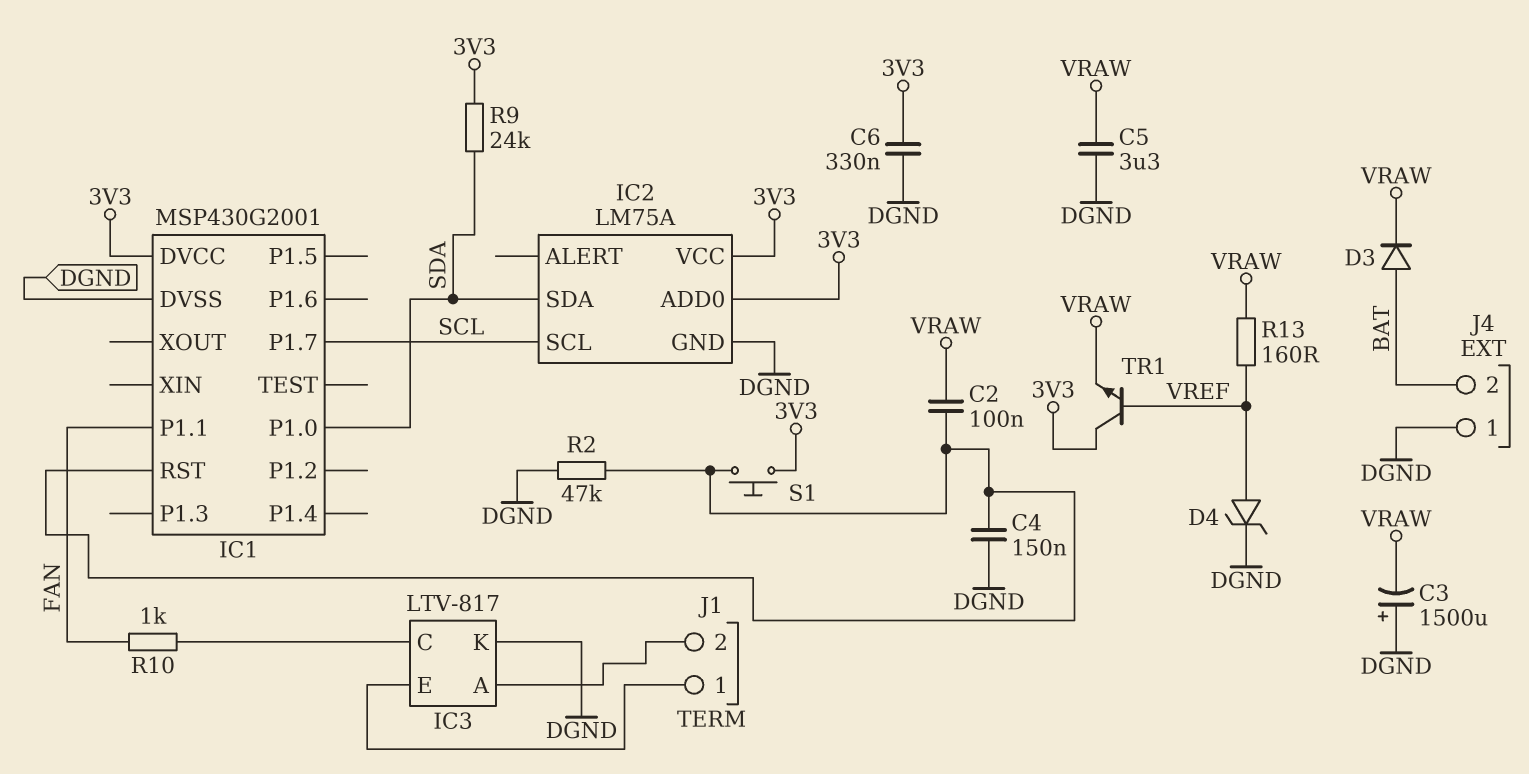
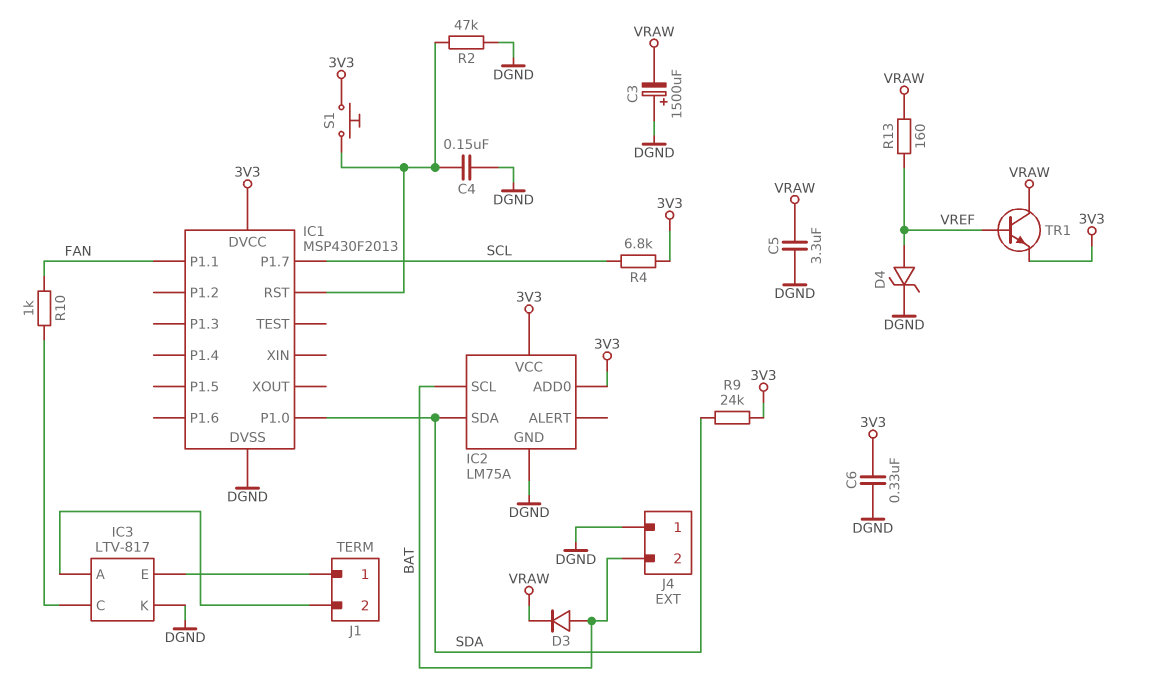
C2: 100nF (IC1/RST, VRAW) -> none
IC1: MSP430G2001 -> MSP430F2013
IC2 pin SCL: SCL -> BAT
R4: none -> 6.8k (3V3, SCL)
TR1: NPN (B VREF, C 3V3, E VRAW) -> NPN (B VREF, C VRAW, E 3V3)

